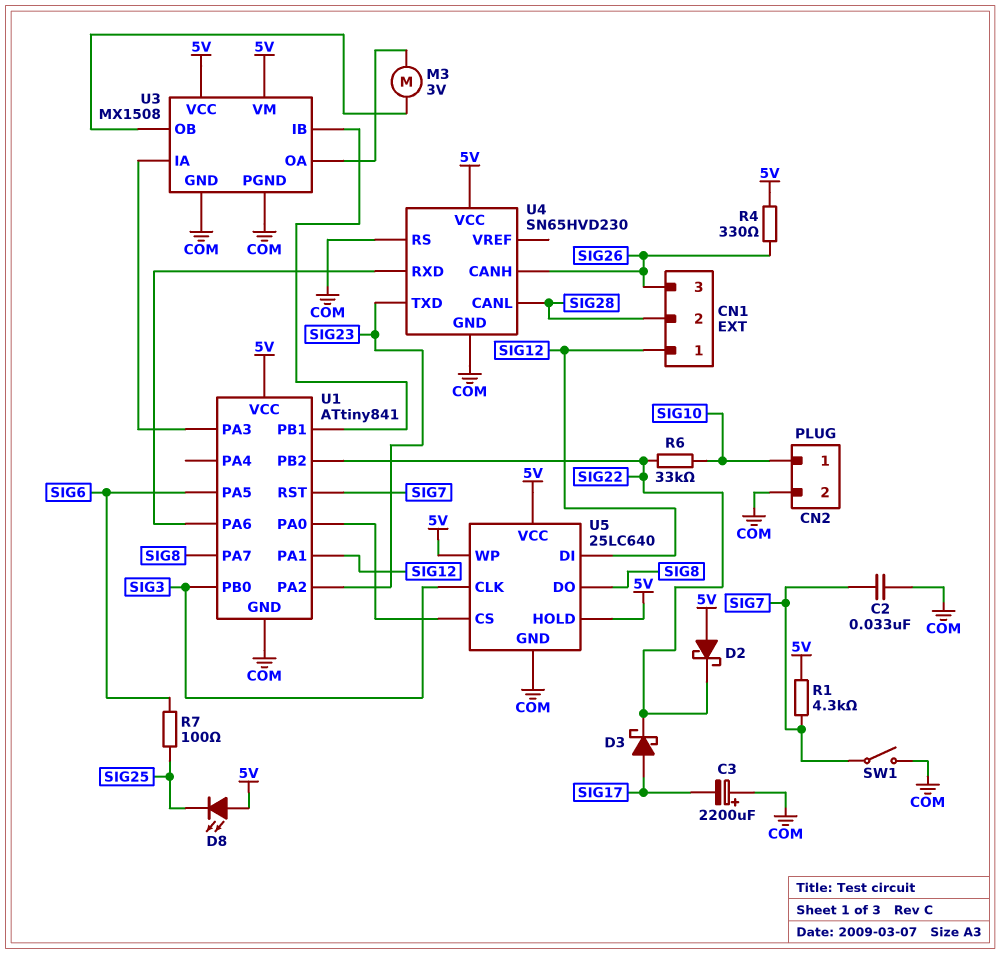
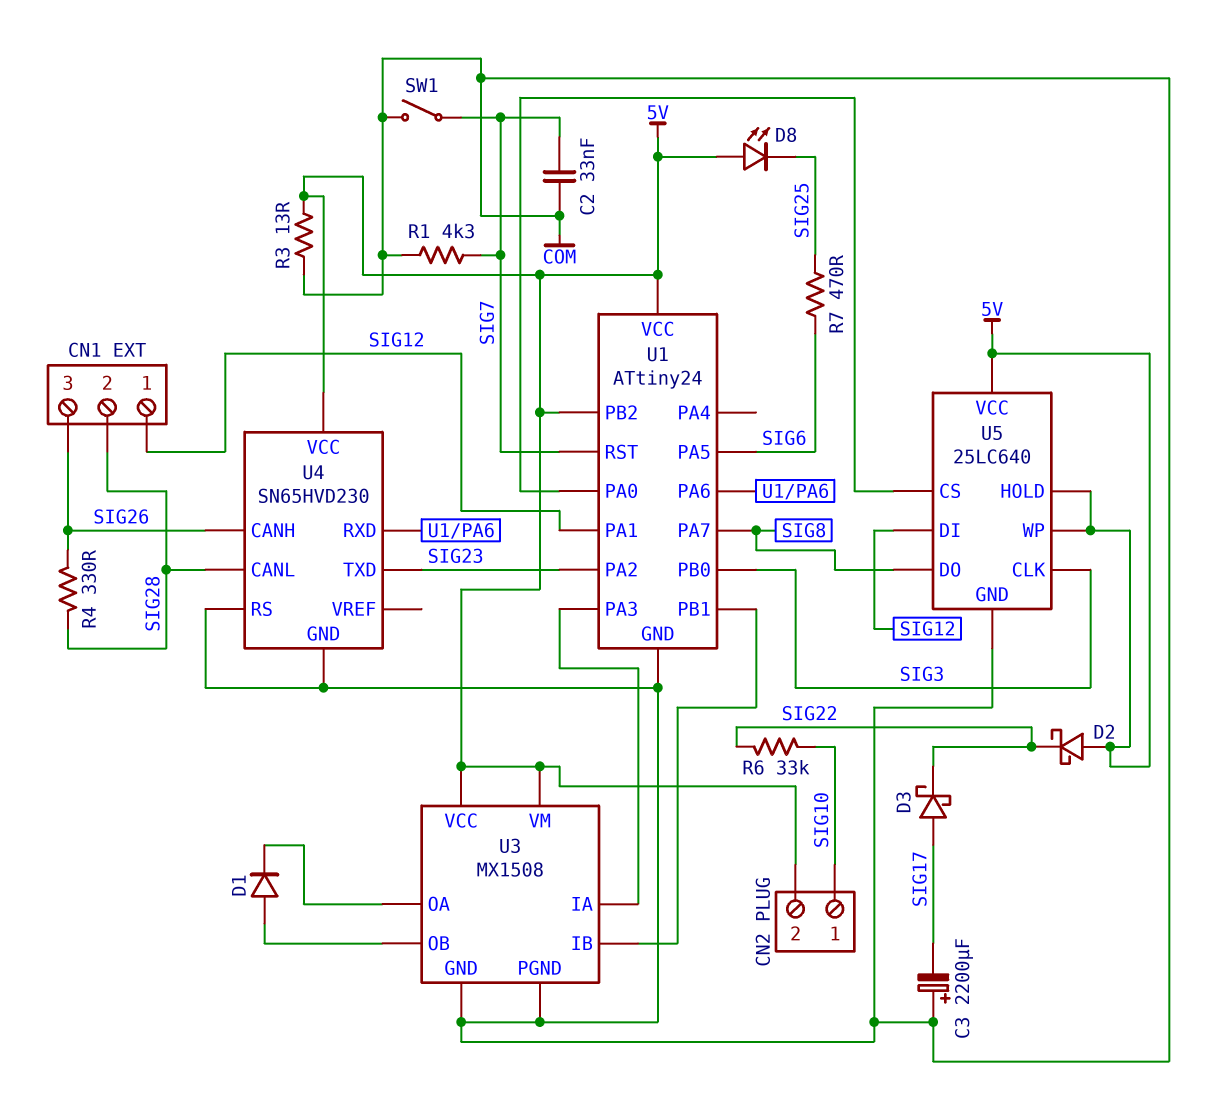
CN2 pin 2: COM -> 5V
D1: none -> diode (A U3/OB, K U3/OA)
M3: motor 3V (U3/OA, U3/OB) -> none
R1: 4.3k (5V, SIG7) -> 4.3k (COM, SIG7)
R3: none -> 13 (5V, COM)
R4: 330 (5V, SIG26) -> 330 (SIG26, SIG28)
R7: 100 (SIG6, SIG25) -> 470 (SIG6, SIG25)
U1: ATtiny841 -> ATtiny24
U1 pin PB2: SIG22 -> 5V

